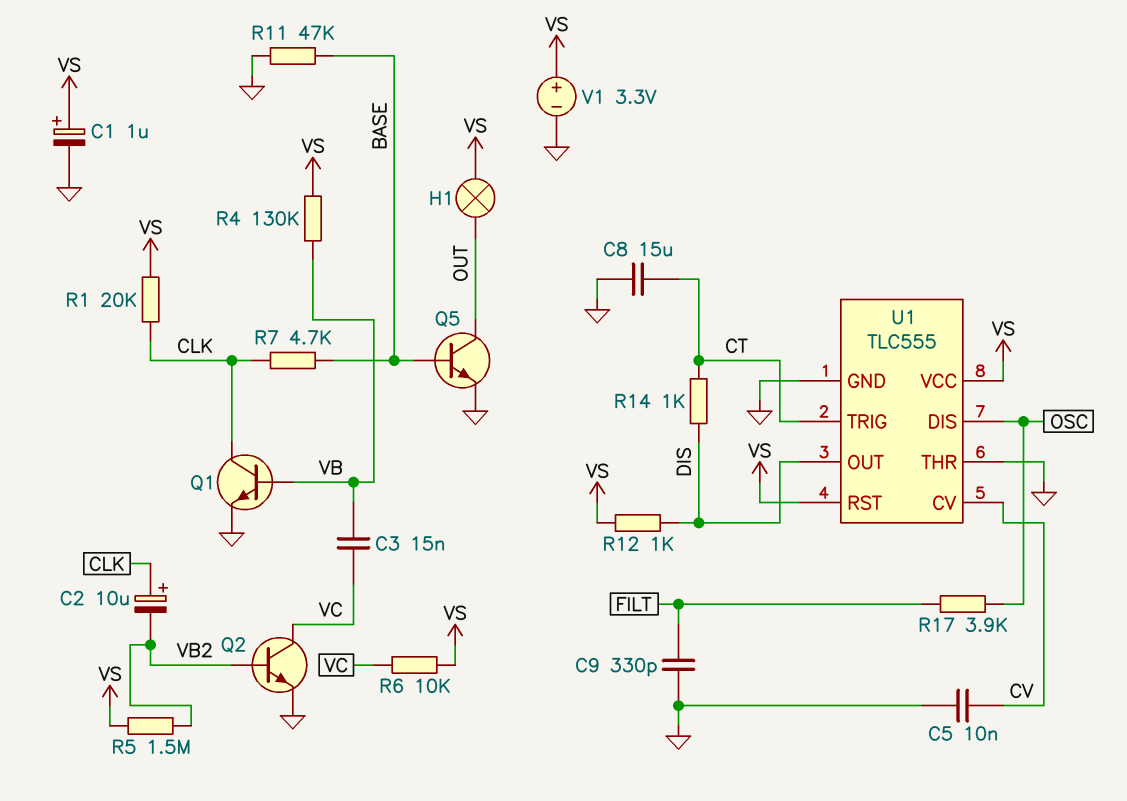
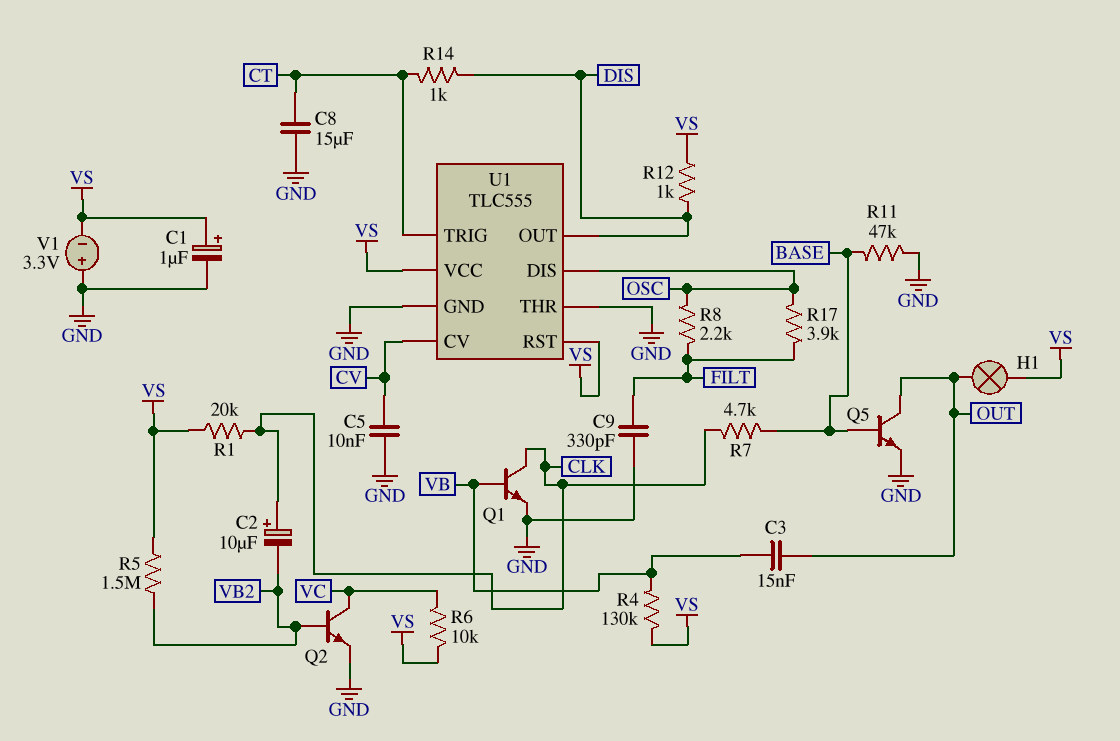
C3: 15nF (VB, VC) -> 15nF (OUT, VB)
R8: none -> 2.2k (FILT, OSC)
V1: 3.3V (plus VS, minus GND) -> 3.3V (plus GND, minus VS)

